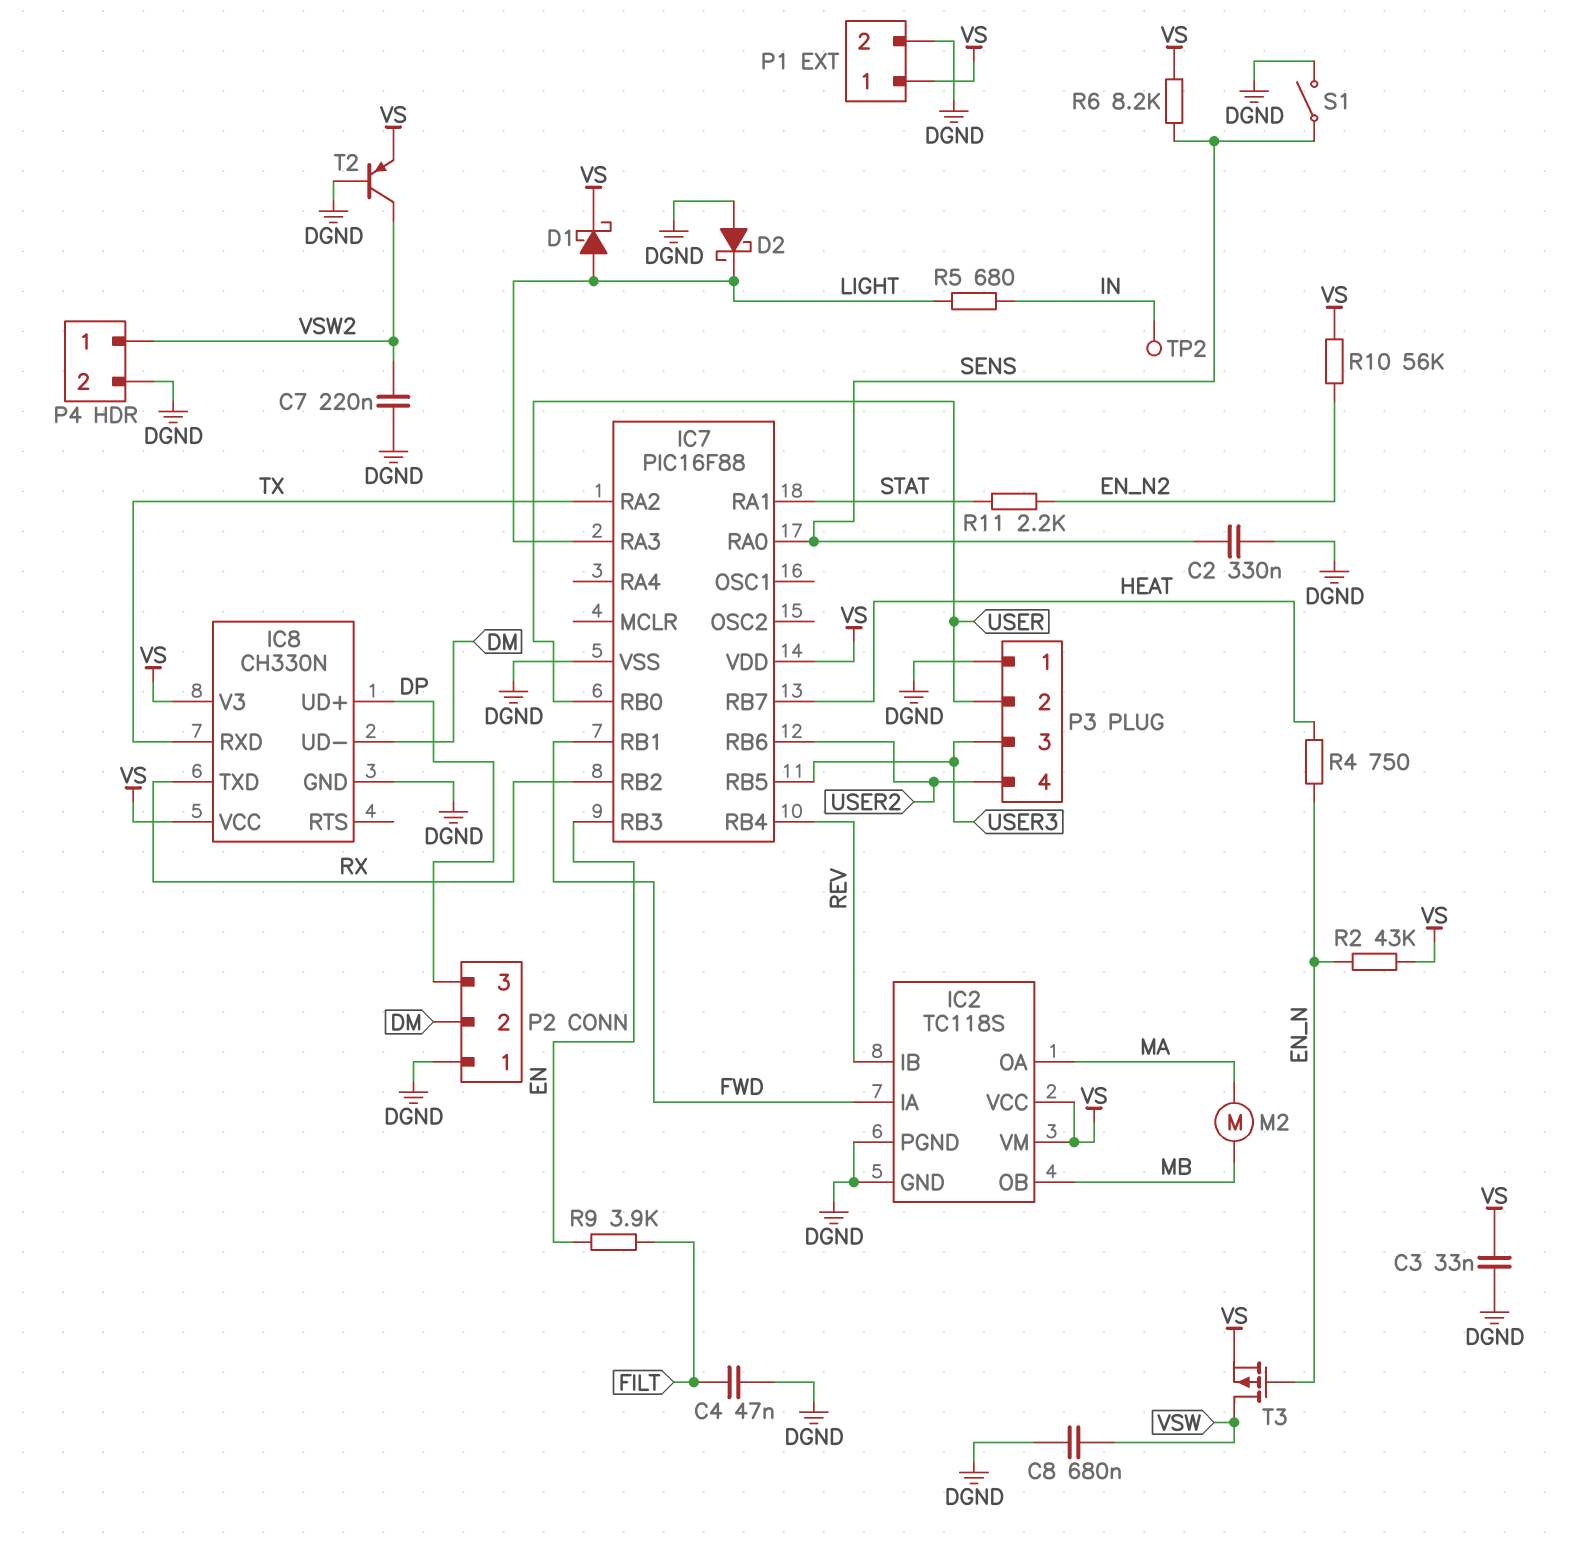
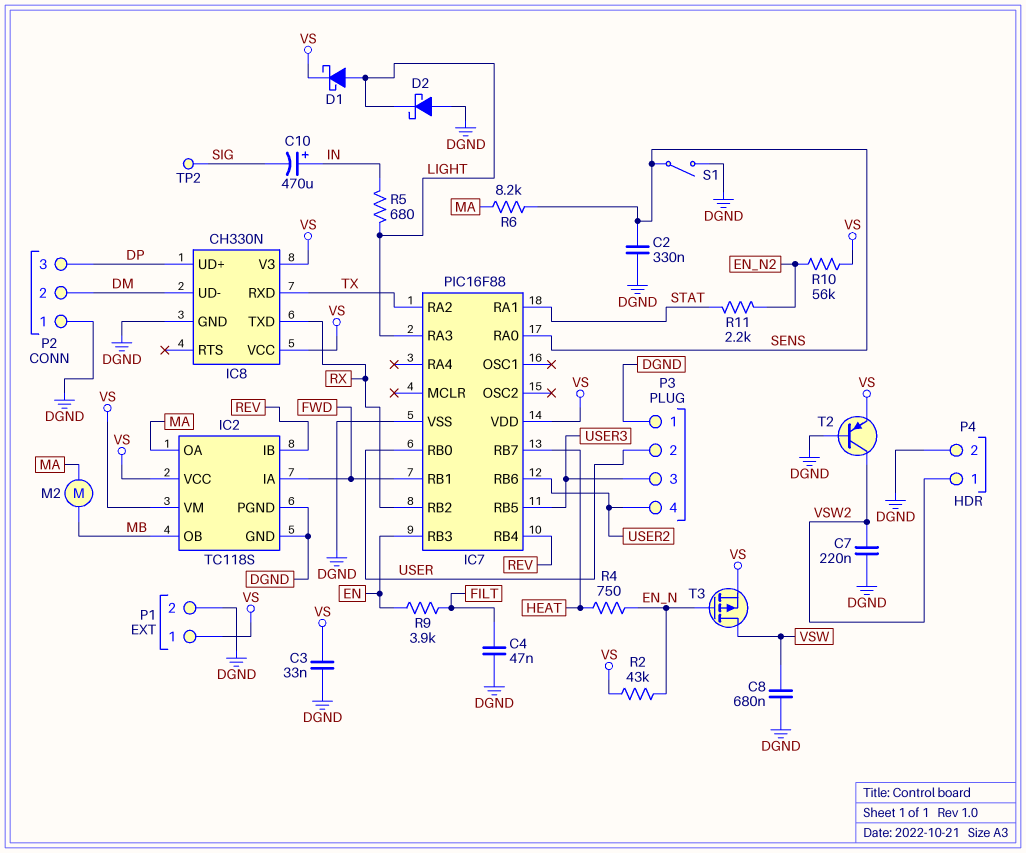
C10: none -> 470uF (plus IN, minus SIG)
R6: 8.2k (SENS, VS) -> 8.2k (MA, SENS)
TP2: test point (IN) -> test point (SIG)

